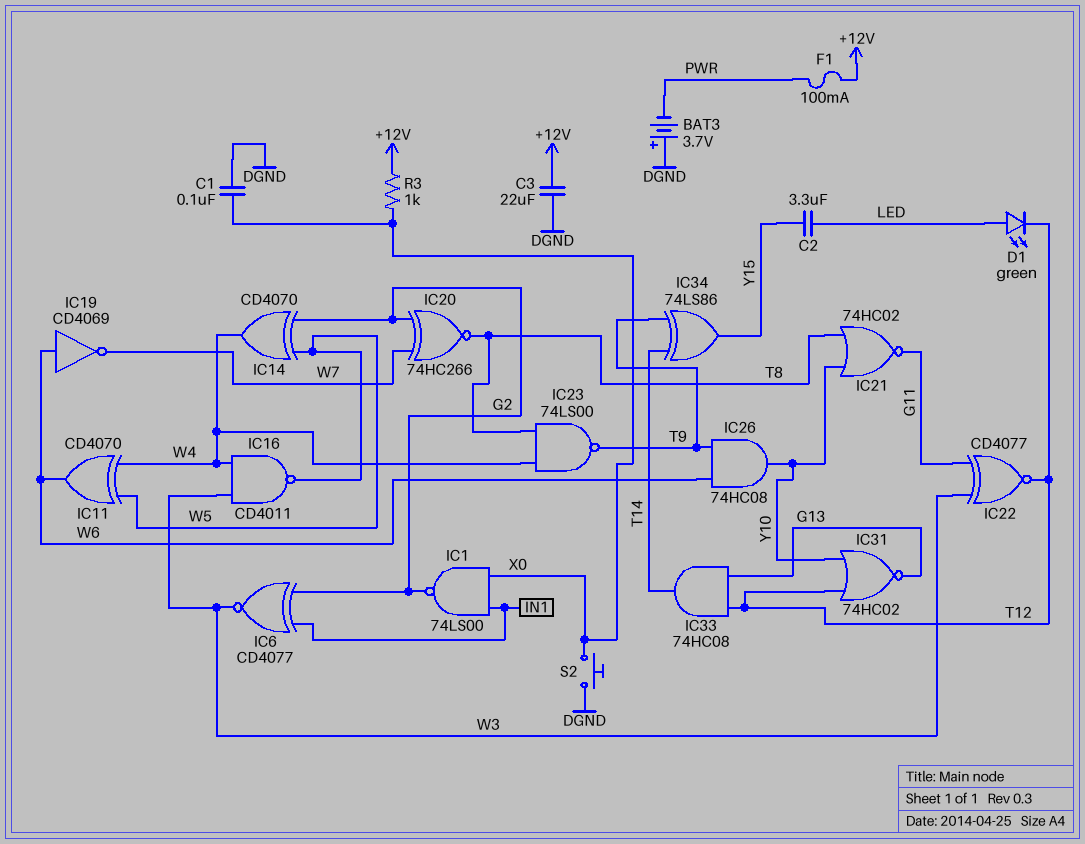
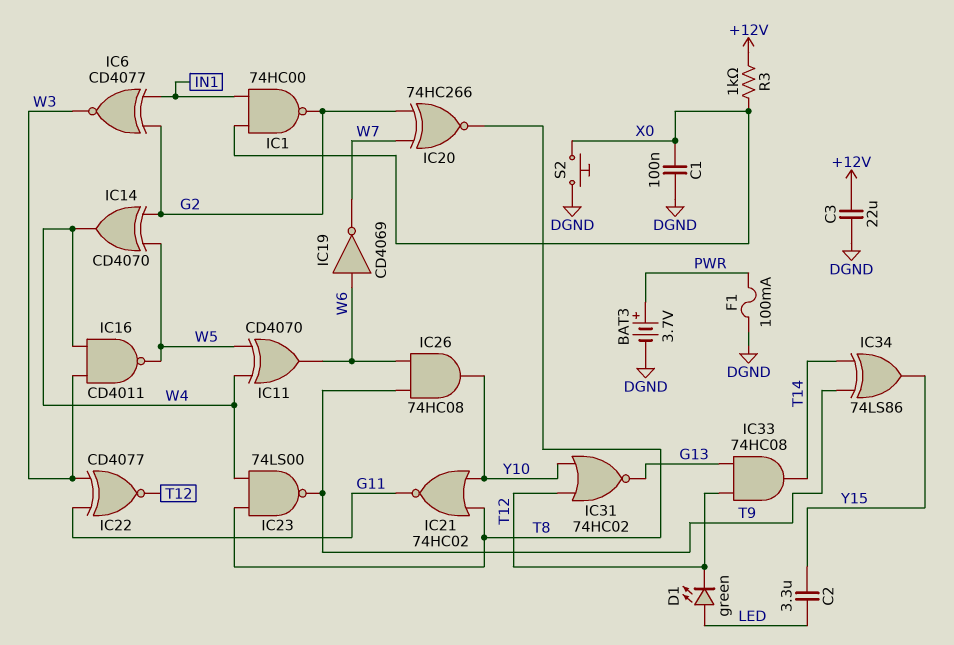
BAT3: 3.7V (plus DGND, minus PWR) -> 3.7V (plus PWR, minus DGND)
F1: 100mA (+12V, PWR) -> 100mA (DGND, PWR)
IC1: NAND 74LS00 (in IN1, in X0, out G2) -> NAND 74HC00 (in IN1, in X0, out G2)

